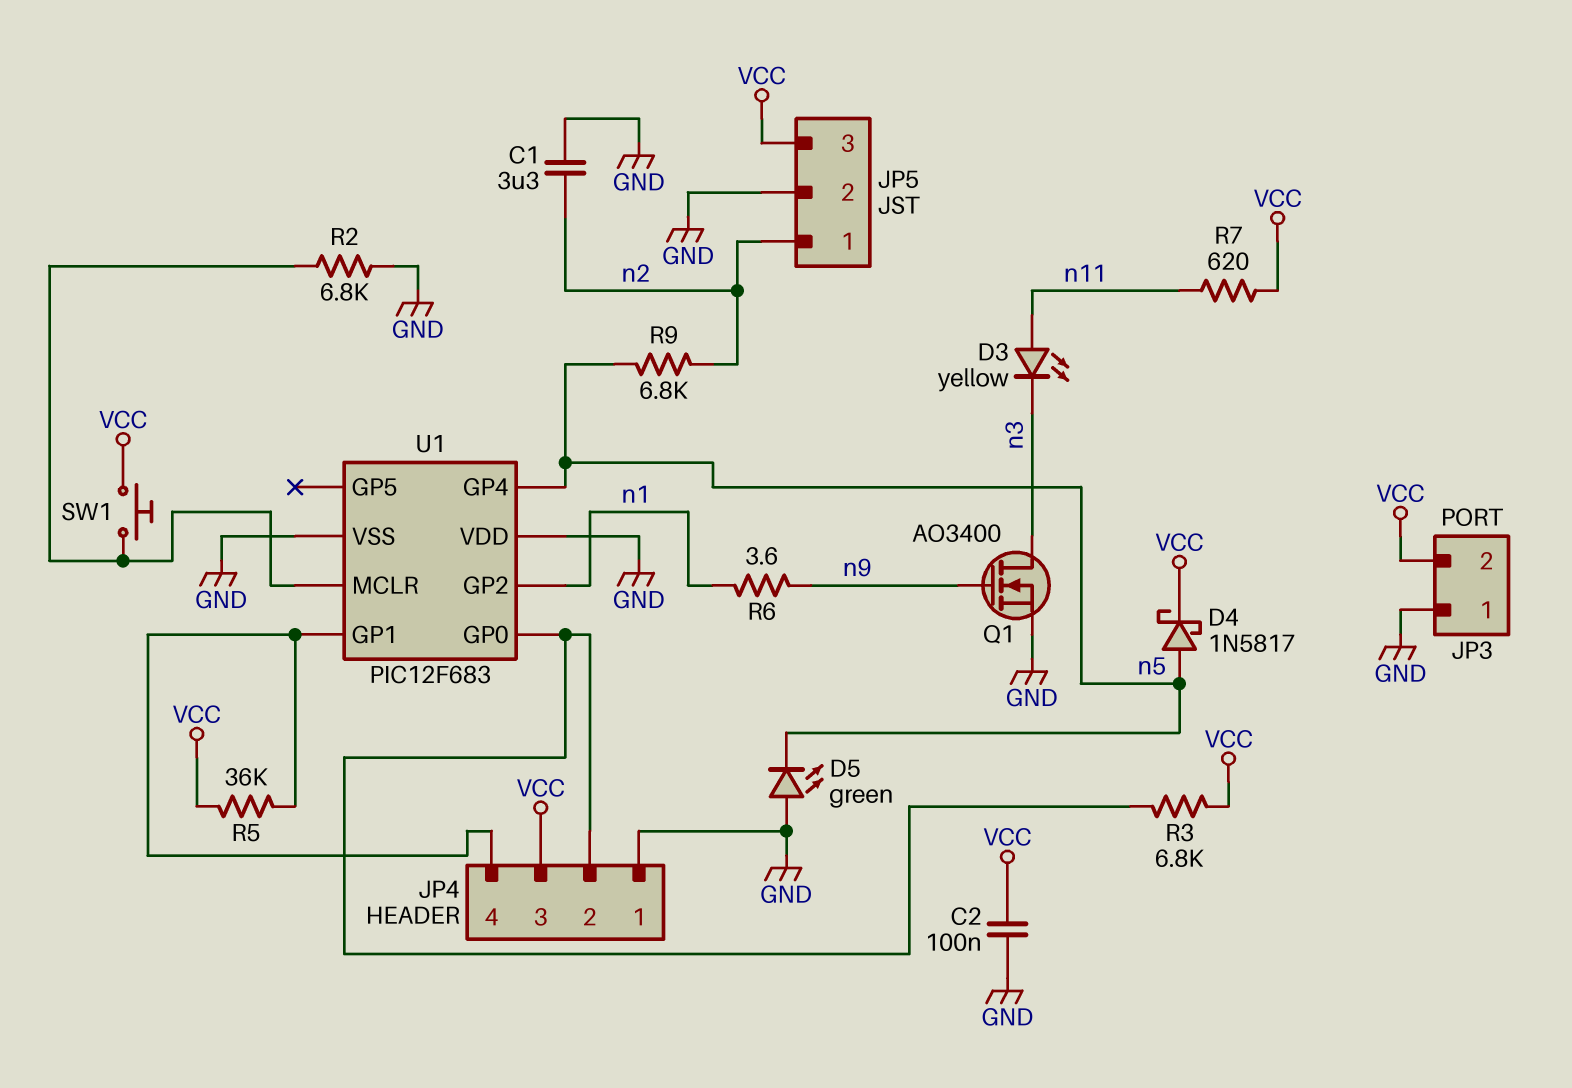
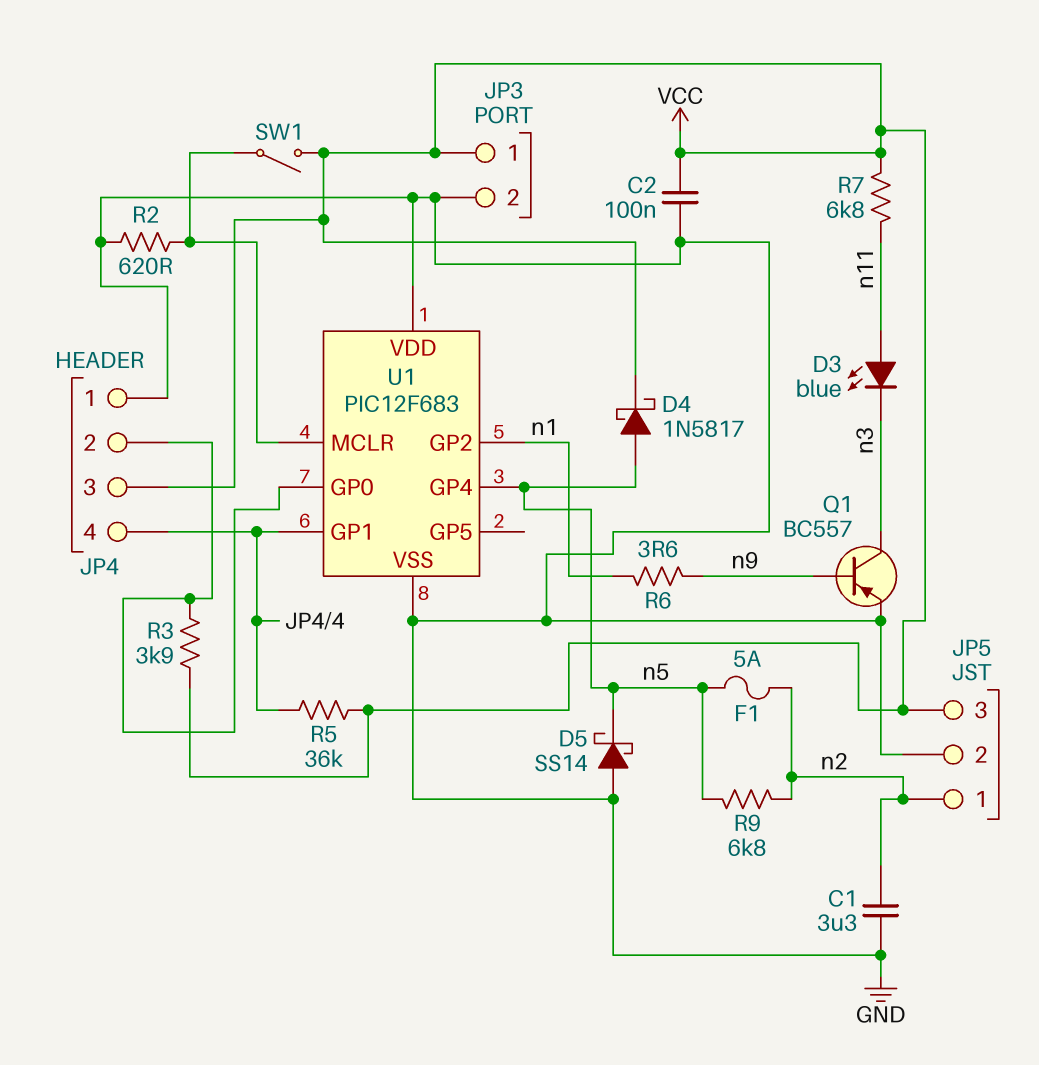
D3: LED yellow (A n11, K n3) -> LED blue (A n11, K n3)
D5: LED green (A GND, K n5) -> schottky SS14 (A GND, K n5)
F1: none -> 5A (n2, n5)
JP3 pin 1: GND -> VCC
JP3 pin 2: VCC -> GND
Q1: NMOS AO3400 (G n9, D n3, S GND) -> PNP BC557 (B n9, C n3, E GND)
R2: 6.8k (GND, U1/MCLR) -> 620 (GND, U1/MCLR)
R3: 6.8k (JP4/2, VCC) -> 3.9k (JP4/2, VCC)
R7: 620 (VCC, n11) -> 6.8k (VCC, n11)
SW1: button (U1/MCLR, VCC) -> switch (U1/MCLR, VCC)

